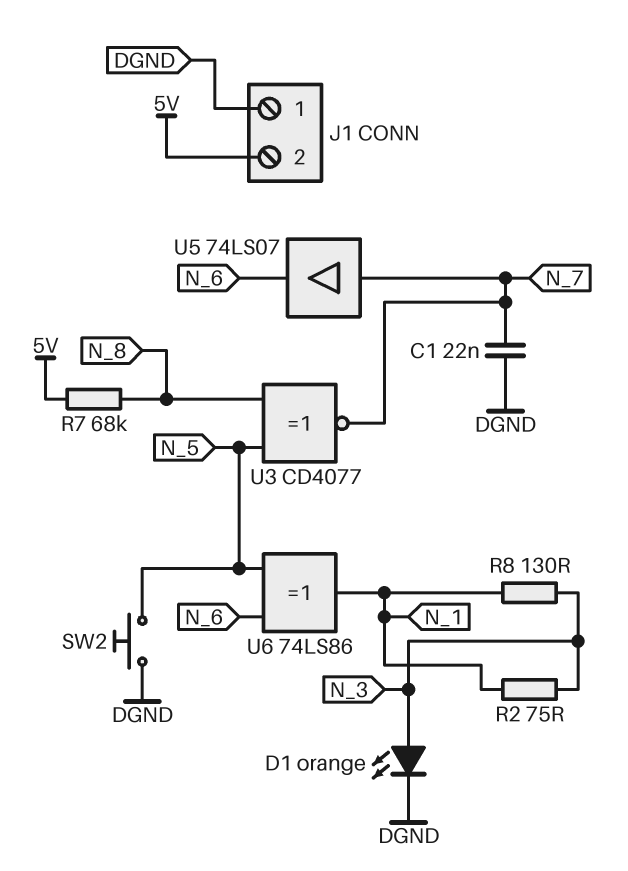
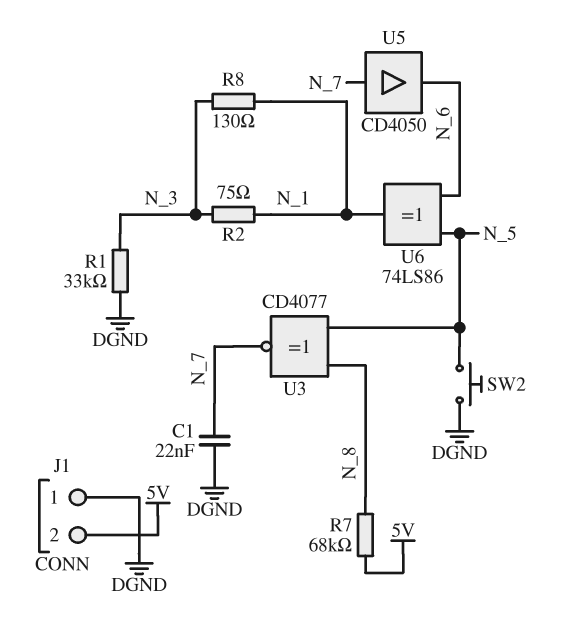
D1: LED orange (A N_3, K DGND) -> none
R1: none -> 33k (DGND, N_3)
U5: buffer 74LS07 (in N_7, out N_6) -> buffer CD4050 (in N_7, out N_6)

